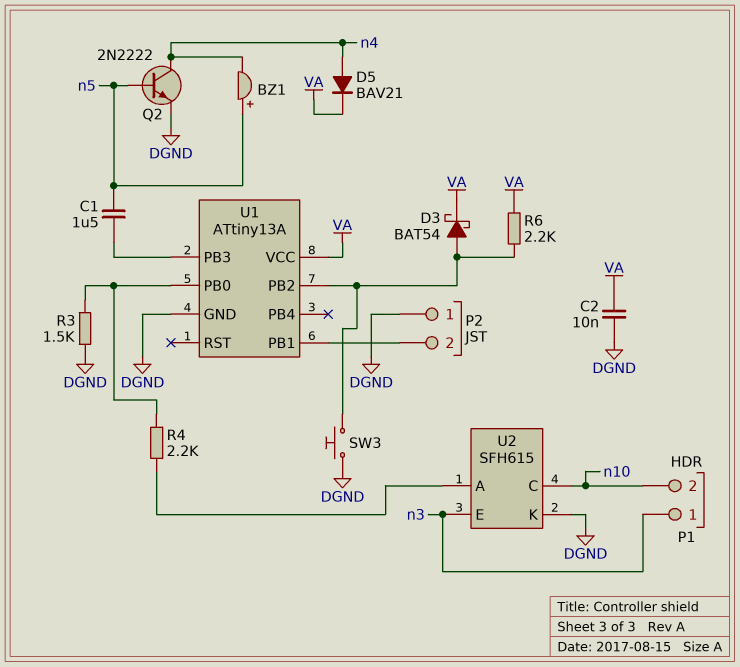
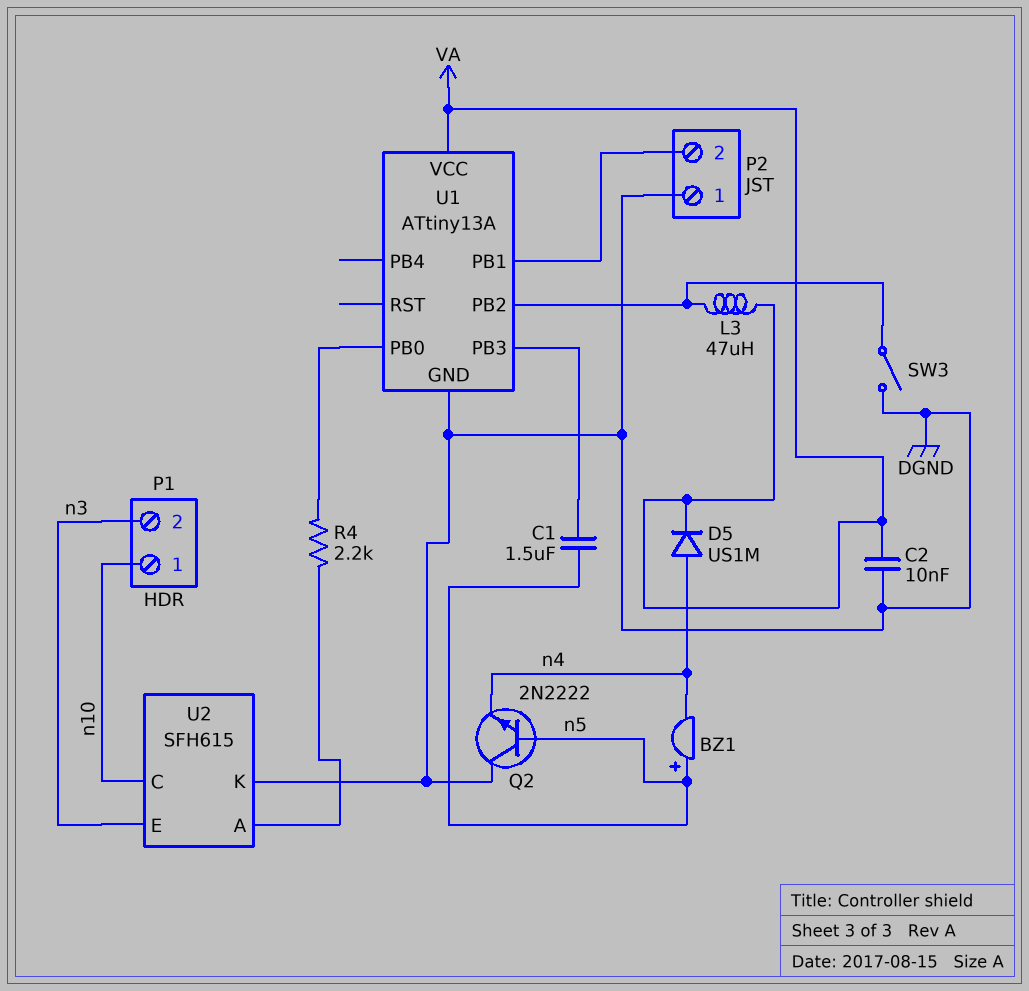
D3: schottky BAT54 (A U1/PB2, K VA) -> none
D5: diode BAV21 (A n4, K VA) -> diode US1M (A n4, K VA)
L3: none -> 47uH (U1/PB2, VA)
P1 pin 1: n3 -> n10
P1 pin 2: n10 -> n3
Q2: NPN 2N2222 (B n5, C n4, E DGND) -> NPN 2N2222 (B n5, C DGND, E n4)
R3: 1.5k (DGND, U1/PB0) -> none
R6: 2.2k (U1/PB2, VA) -> none
SW3: button (DGND, U1/PB2) -> switch (DGND, U1/PB2)

